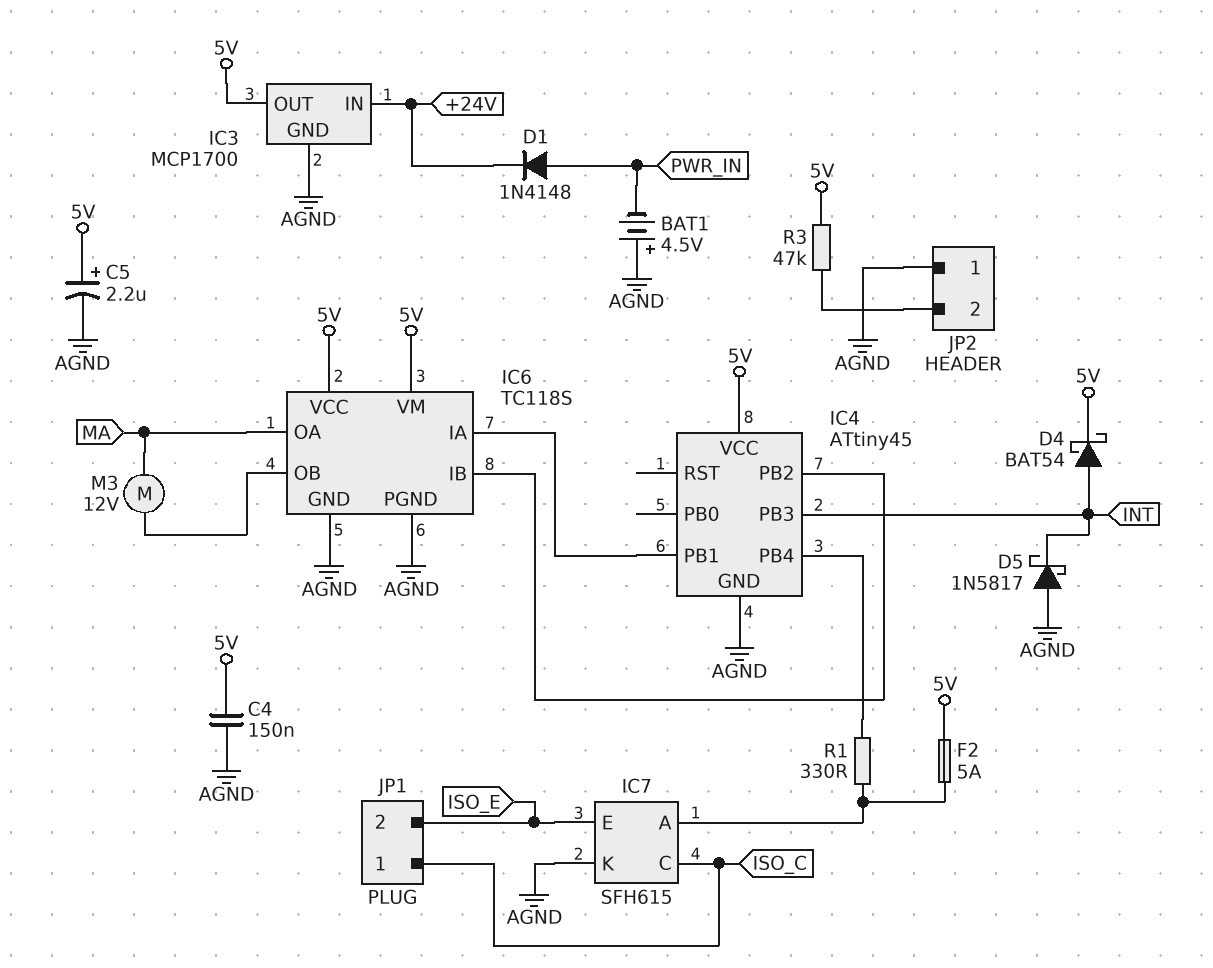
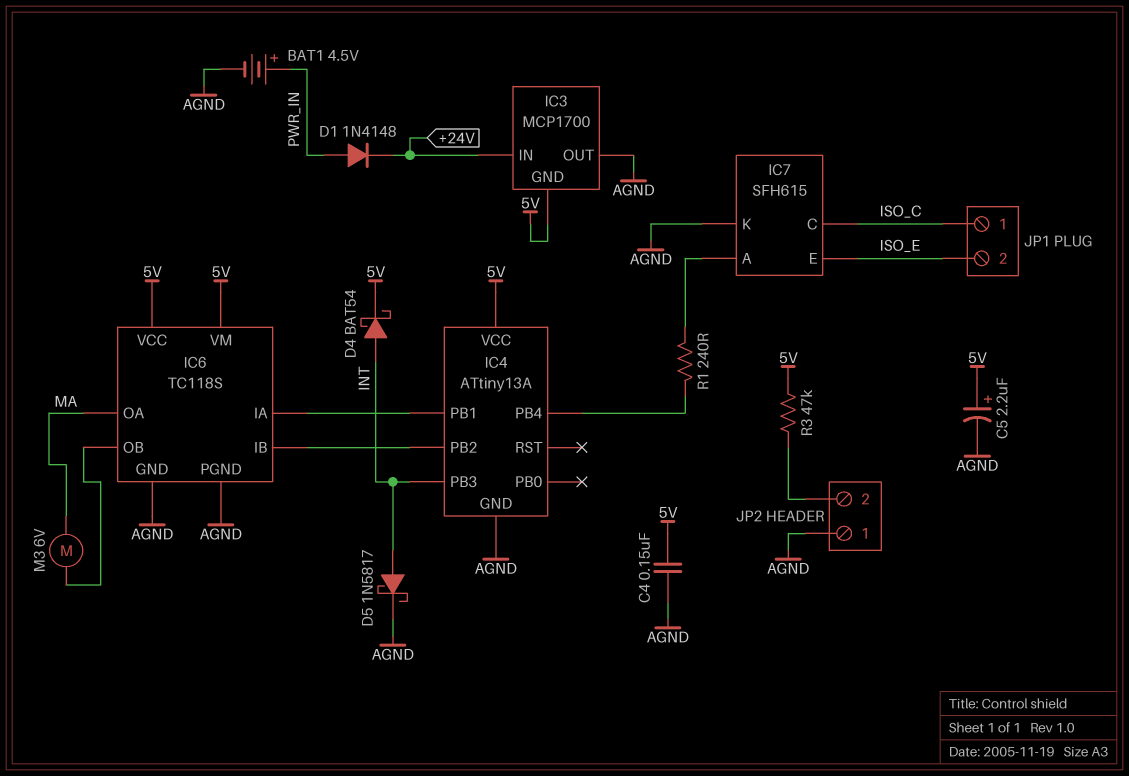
BAT1: 4.5V (plus AGND, minus PWR_IN) -> 4.5V (plus PWR_IN, minus AGND)
D5: schottky 1N5817 (A AGND, K INT) -> schottky 1N5817 (A INT, K AGND)
F2: 5A (5V, IC7/A) -> none
IC3 pin GND: AGND -> 5V
IC3 pin OUT: 5V -> AGND
IC4: ATtiny45 -> ATtiny13A
M3: motor 12V (IC6/OB, MA) -> motor 6V (IC6/OB, MA)
R1: 330 (IC4/PB4, IC7/A) -> 240 (IC4/PB4, IC7/A)

